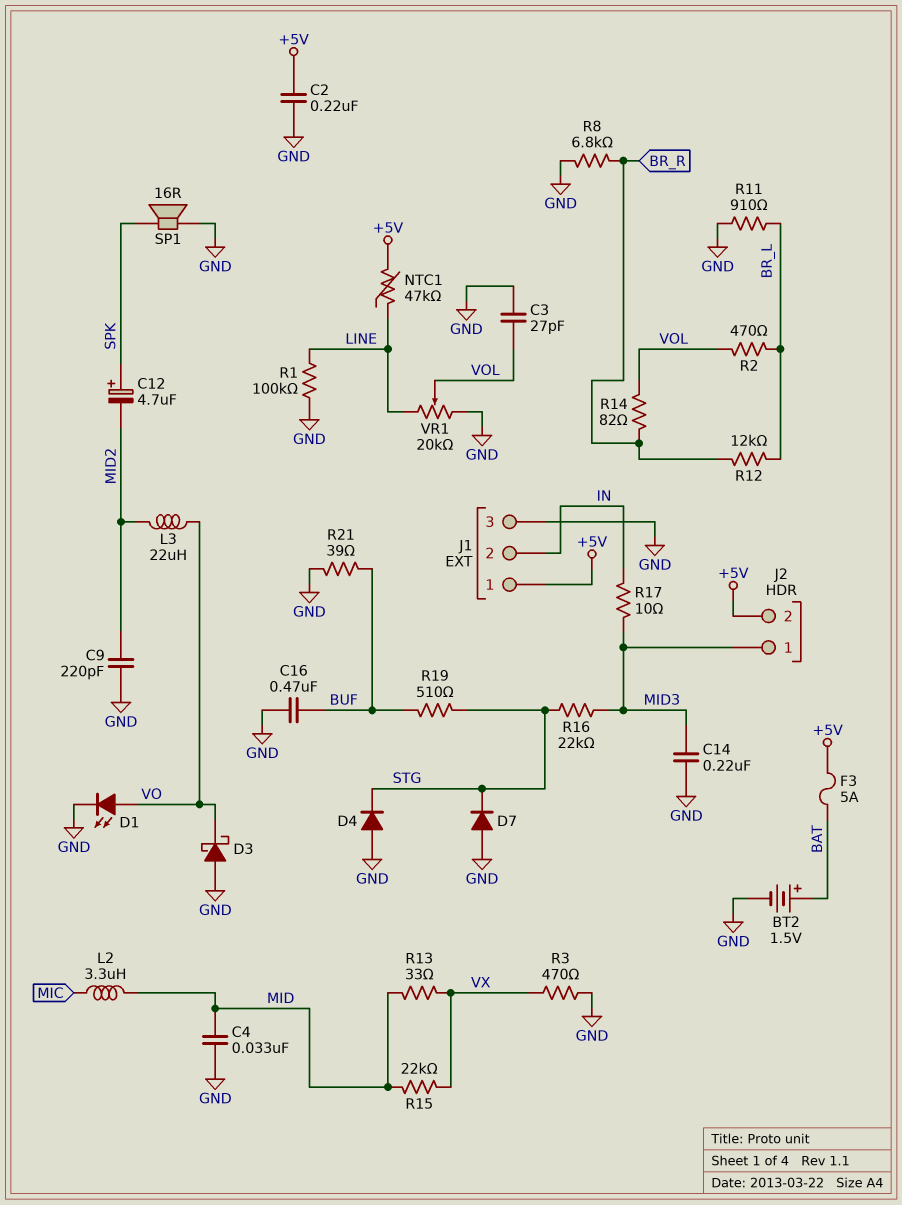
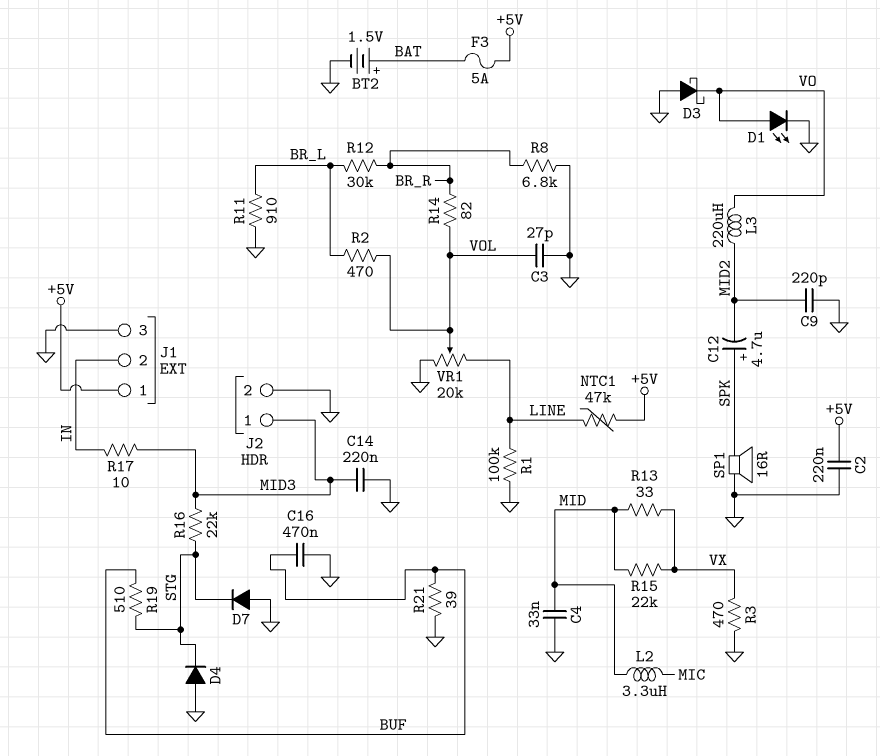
J2 pin 2: +5V -> GND
L3: 22uH (MID2, VO) -> 220uH (MID2, VO)
R12: 12k (BR_L, BR_R) -> 30k (BR_L, BR_R)

